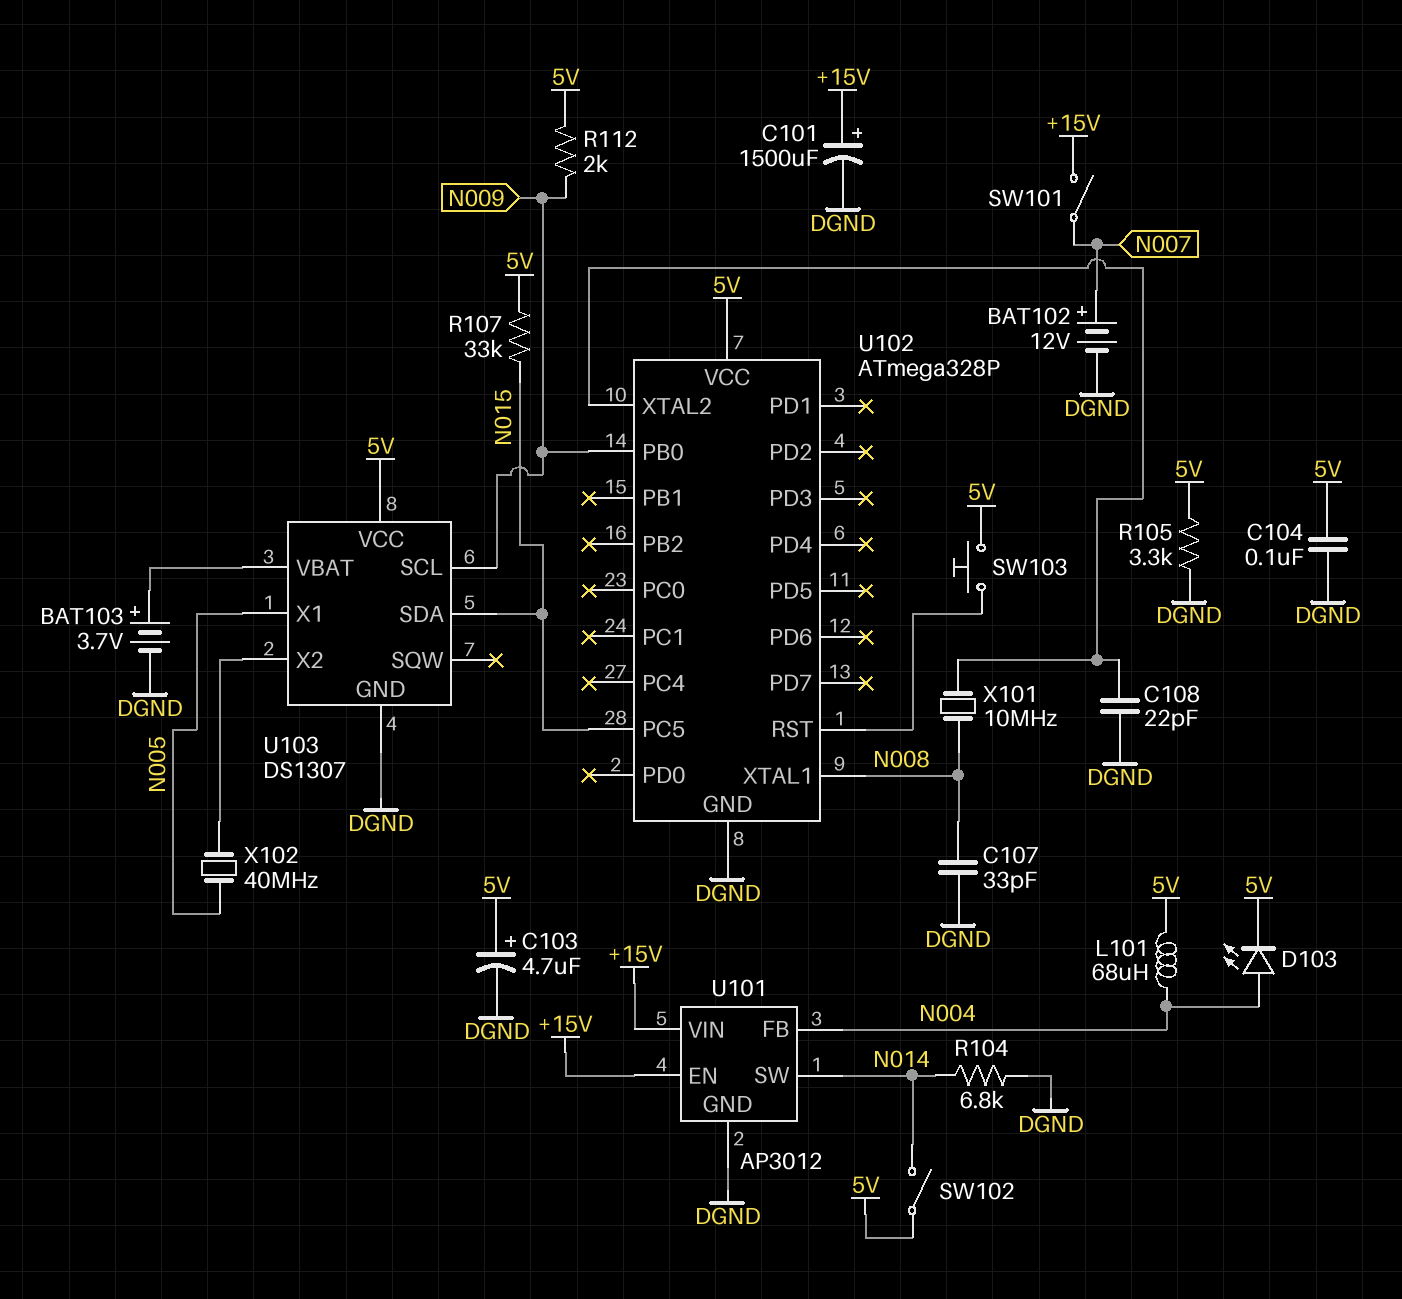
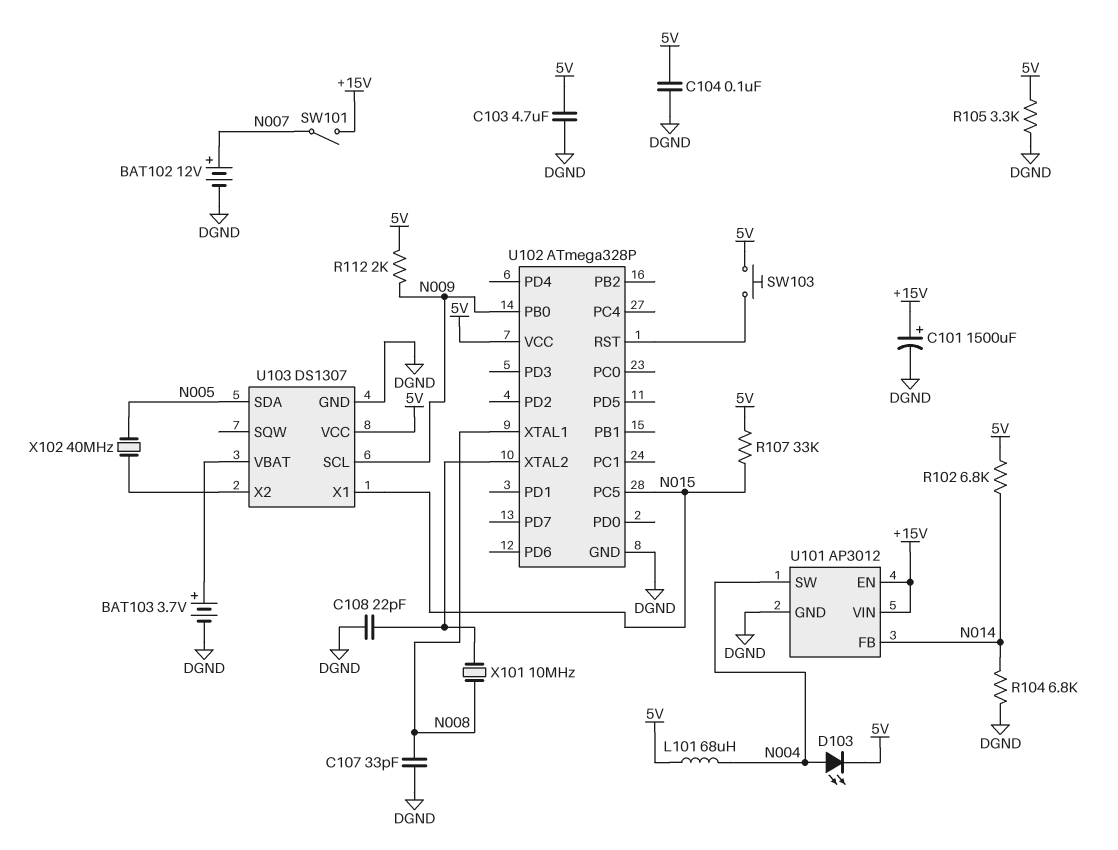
C103: 4.7uF (plus 5V, minus DGND) -> 4.7uF (5V, DGND)
R102: none -> 6.8k (5V, N014)
SW102: switch (5V, N014) -> none
U101 pin FB: N004 -> N014
U101 pin SW: N014 -> N004
U103 pin SDA: N015 -> N005
U103 pin X1: N005 -> N015

